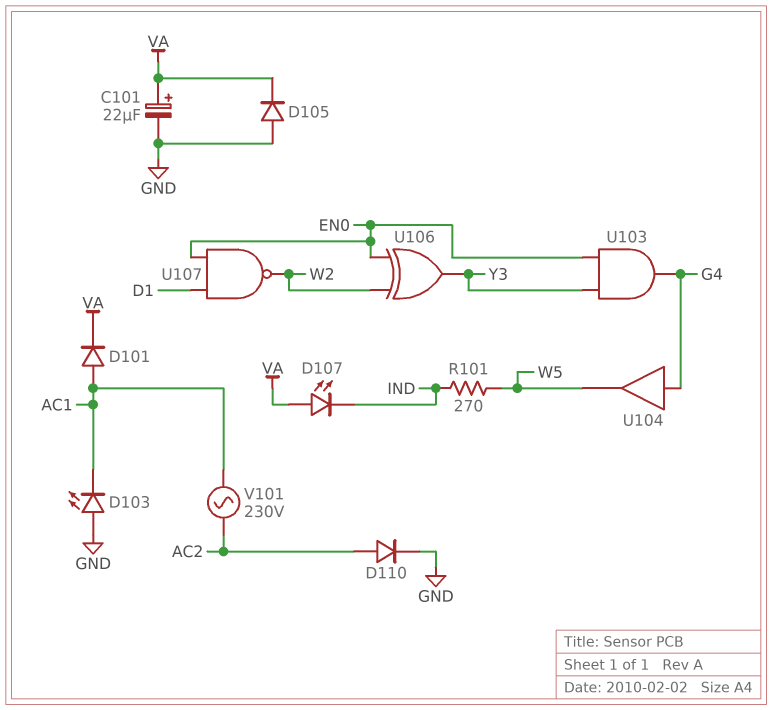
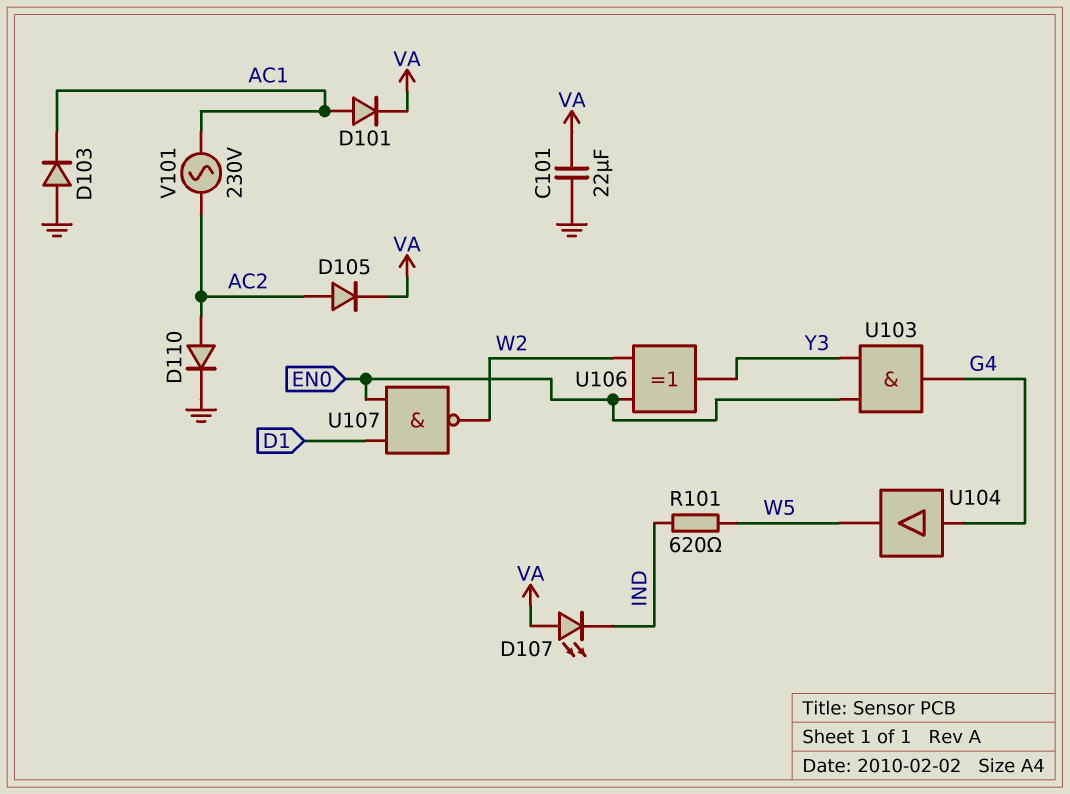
C101: 22uF (plus VA, minus GND) -> 22uF (GND, VA)
D103: LED (A GND, K AC1) -> diode (A GND, K AC1)
D105: diode (A GND, K VA) -> diode (A AC2, K VA)
R101: 270 (IND, W5) -> 620 (IND, W5)

